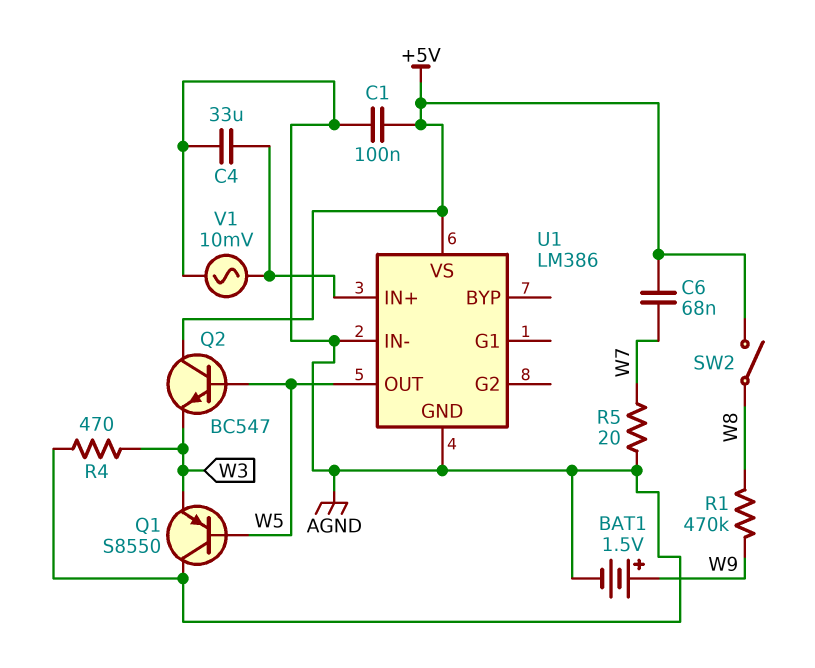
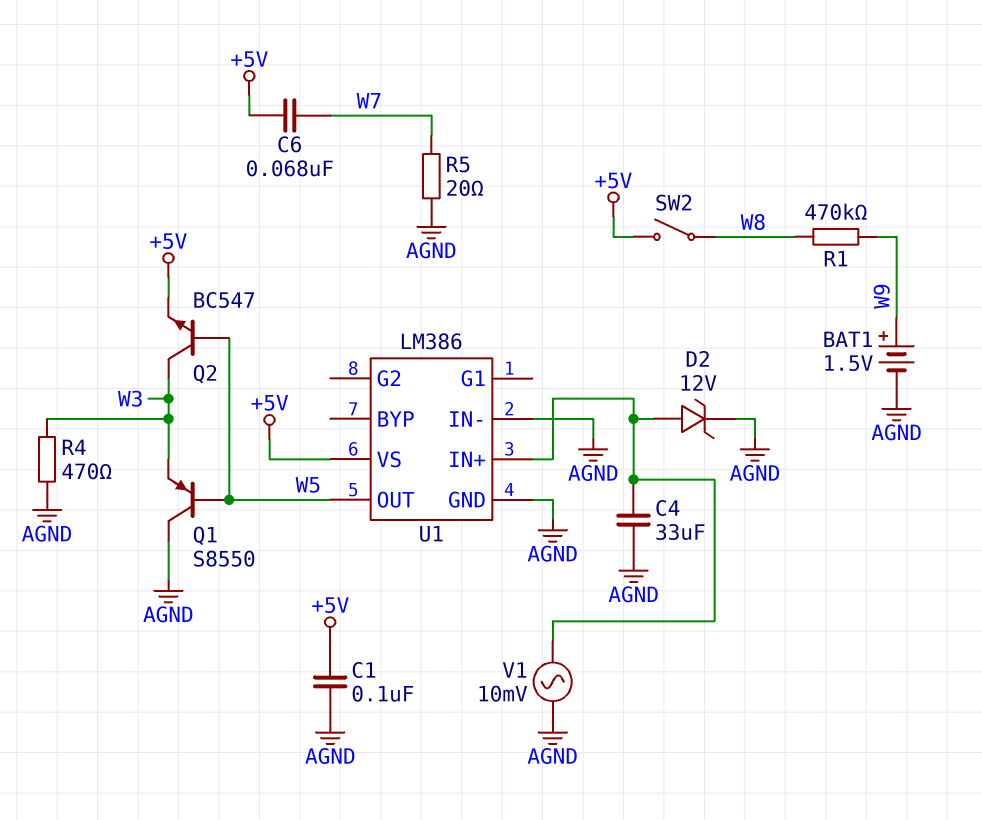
D2: none -> zener 12V (A U1/IN+, K AGND)
Q2: NPN BC547 (B W5, C +5V, E W3) -> NPN BC547 (B W5, C W3, E +5V)

